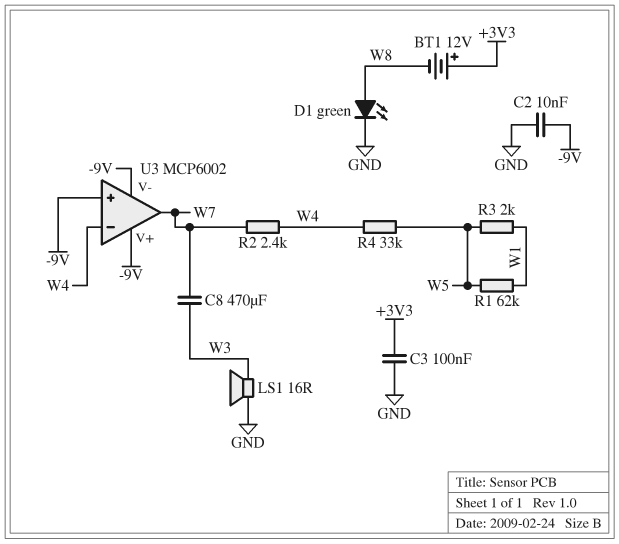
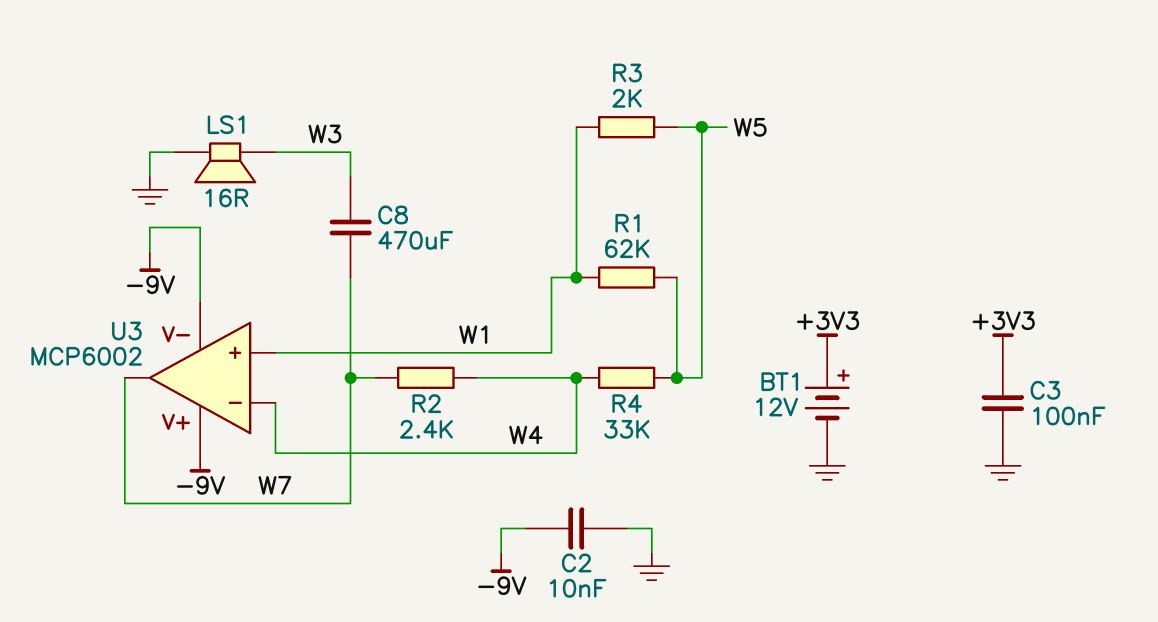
BT1: 12V (plus +3V3, minus W8) -> 12V (plus +3V3, minus GND)
D1: LED green (A W8, K GND) -> none
U3 pin in+: -9V -> W1

